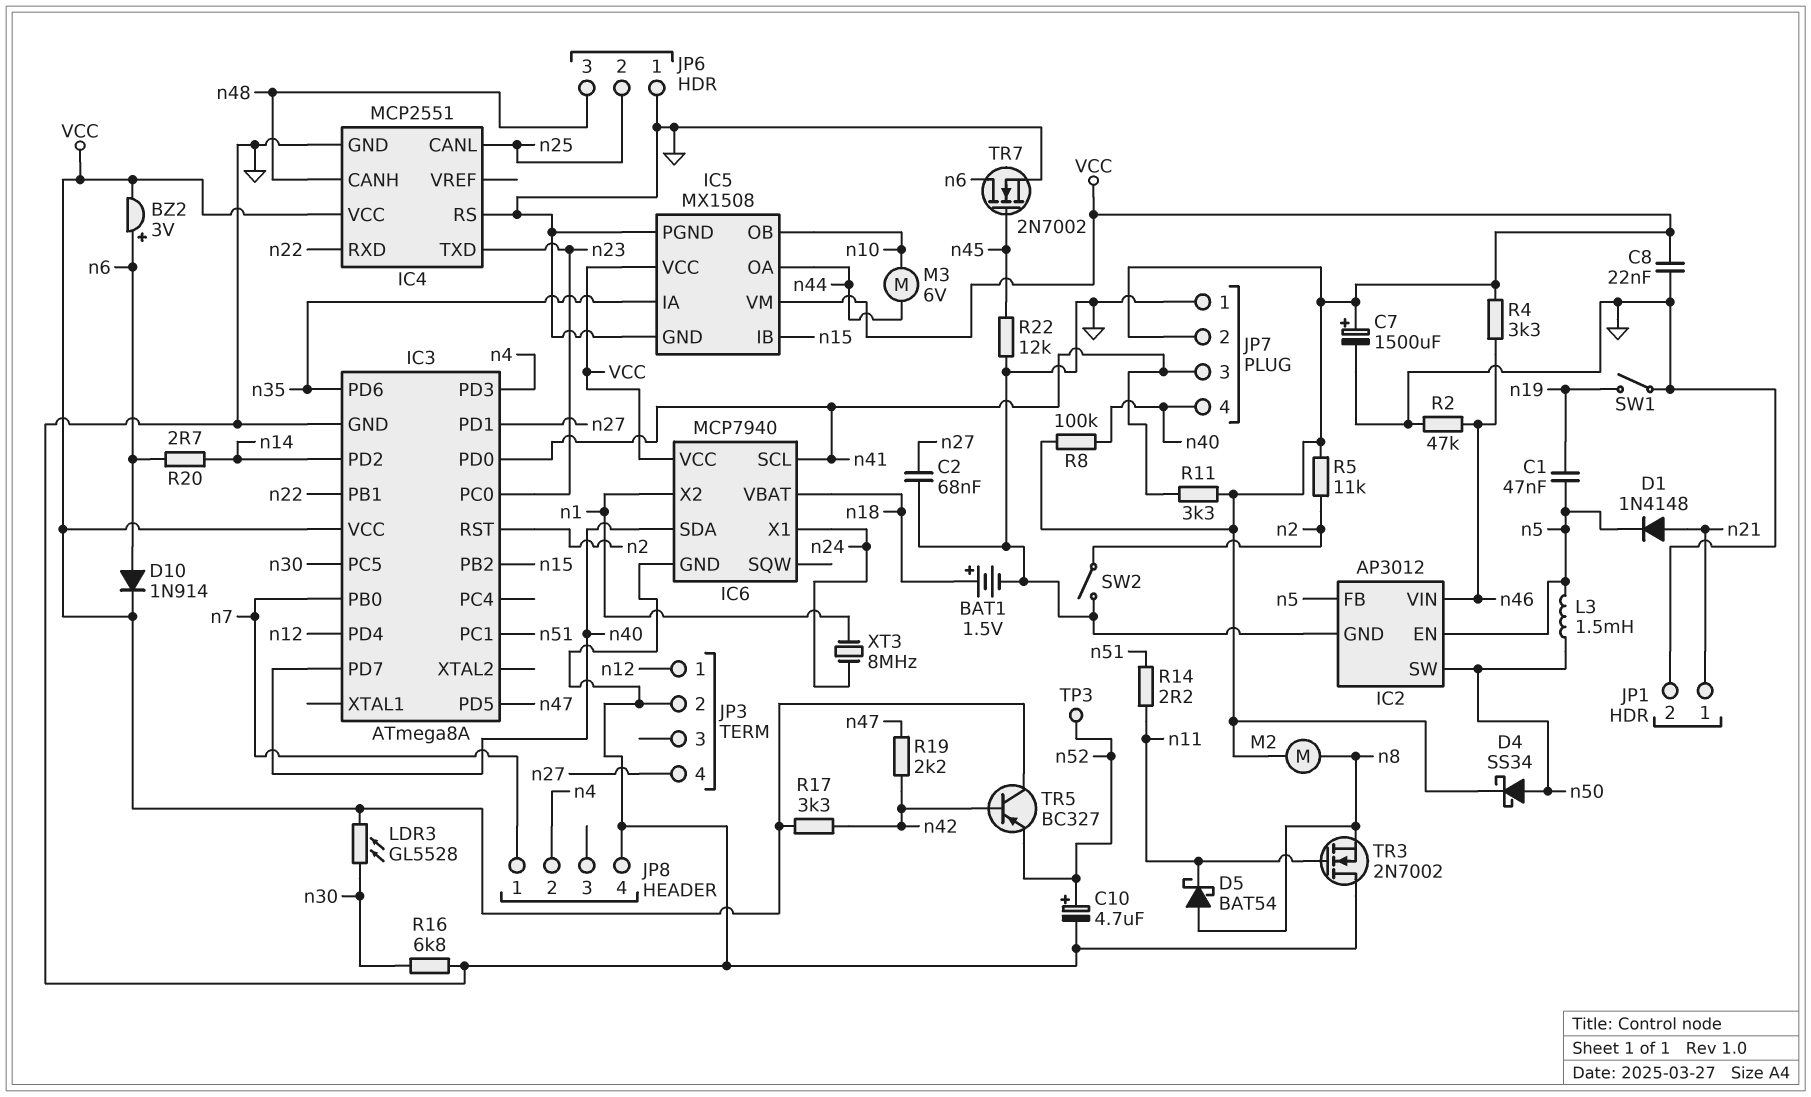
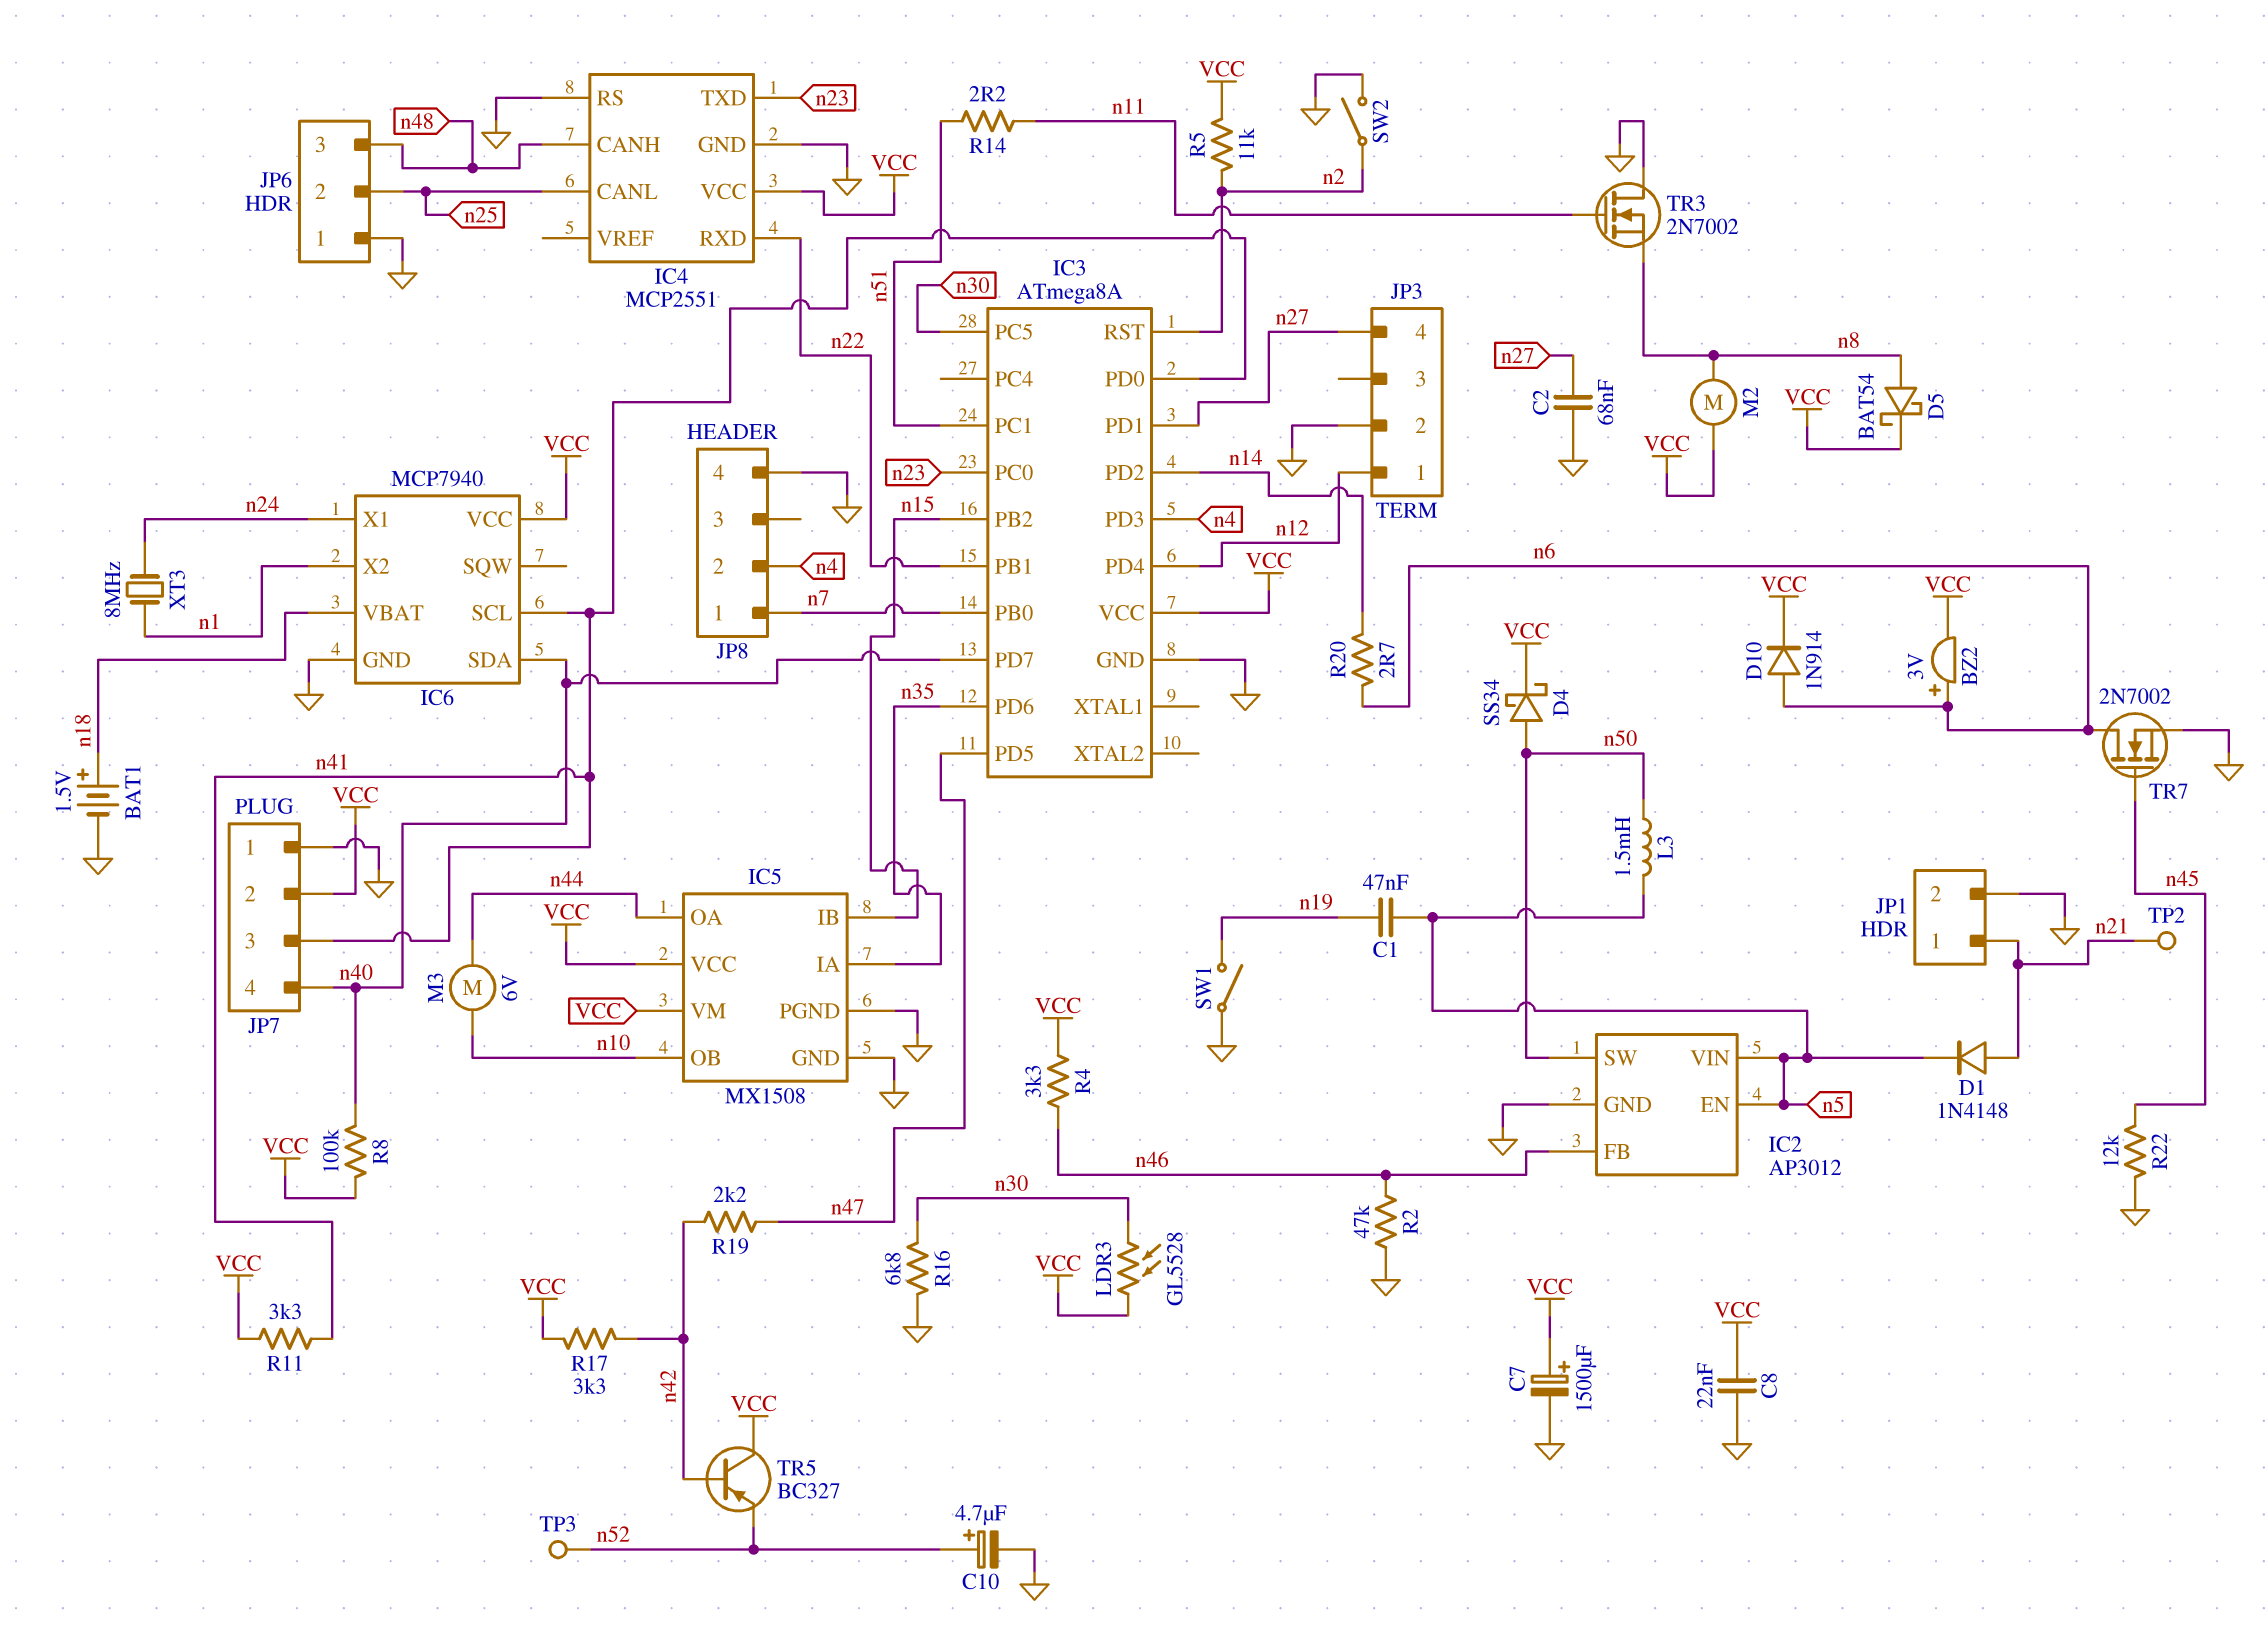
D5: schottky BAT54 (A n8, K n11) -> schottky BAT54 (A n8, K VCC)
IC2 pin FB: n5 -> n46
IC2 pin VIN: n46 -> n5
TP2: none -> test point (n21)

